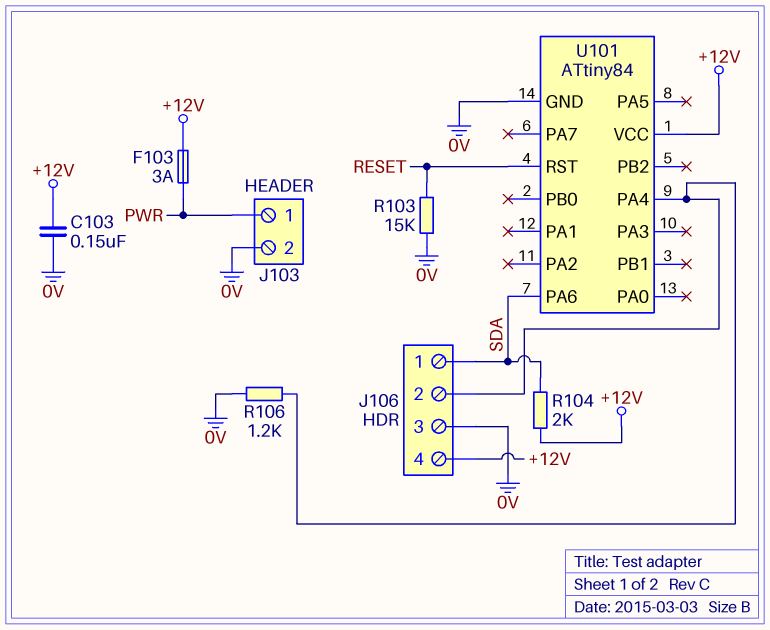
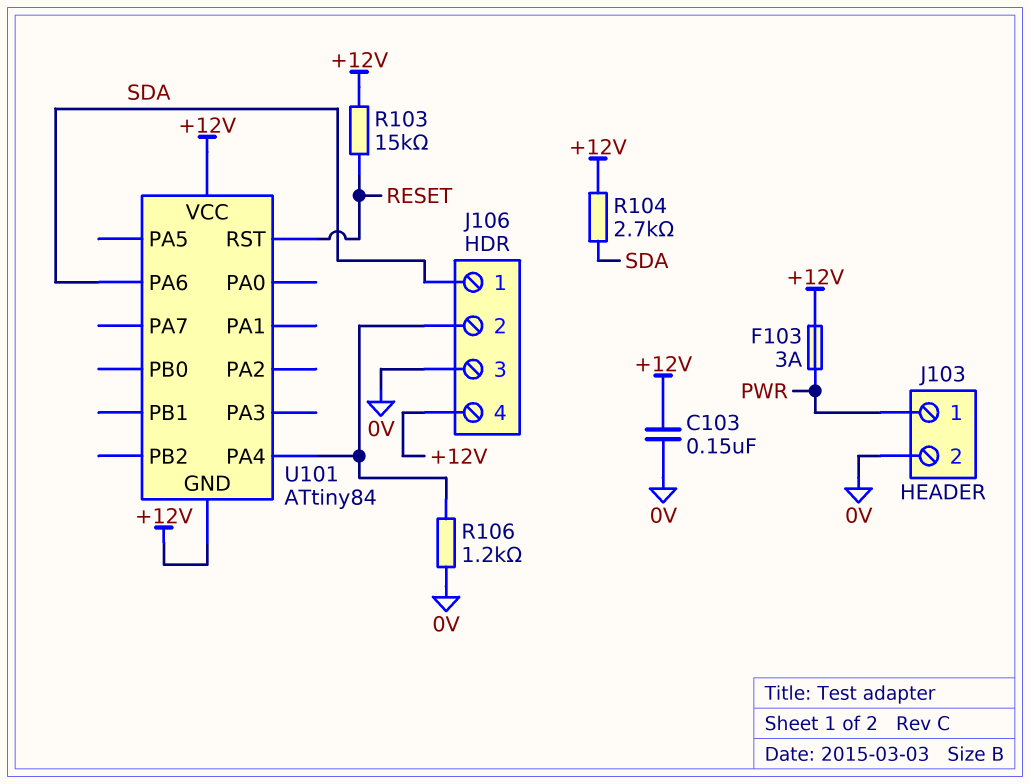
R103: 15k (0V, RESET) -> 15k (+12V, RESET)
R104: 2k (+12V, SDA) -> 2.7k (+12V, SDA)
U101 pin GND: 0V -> +12V

